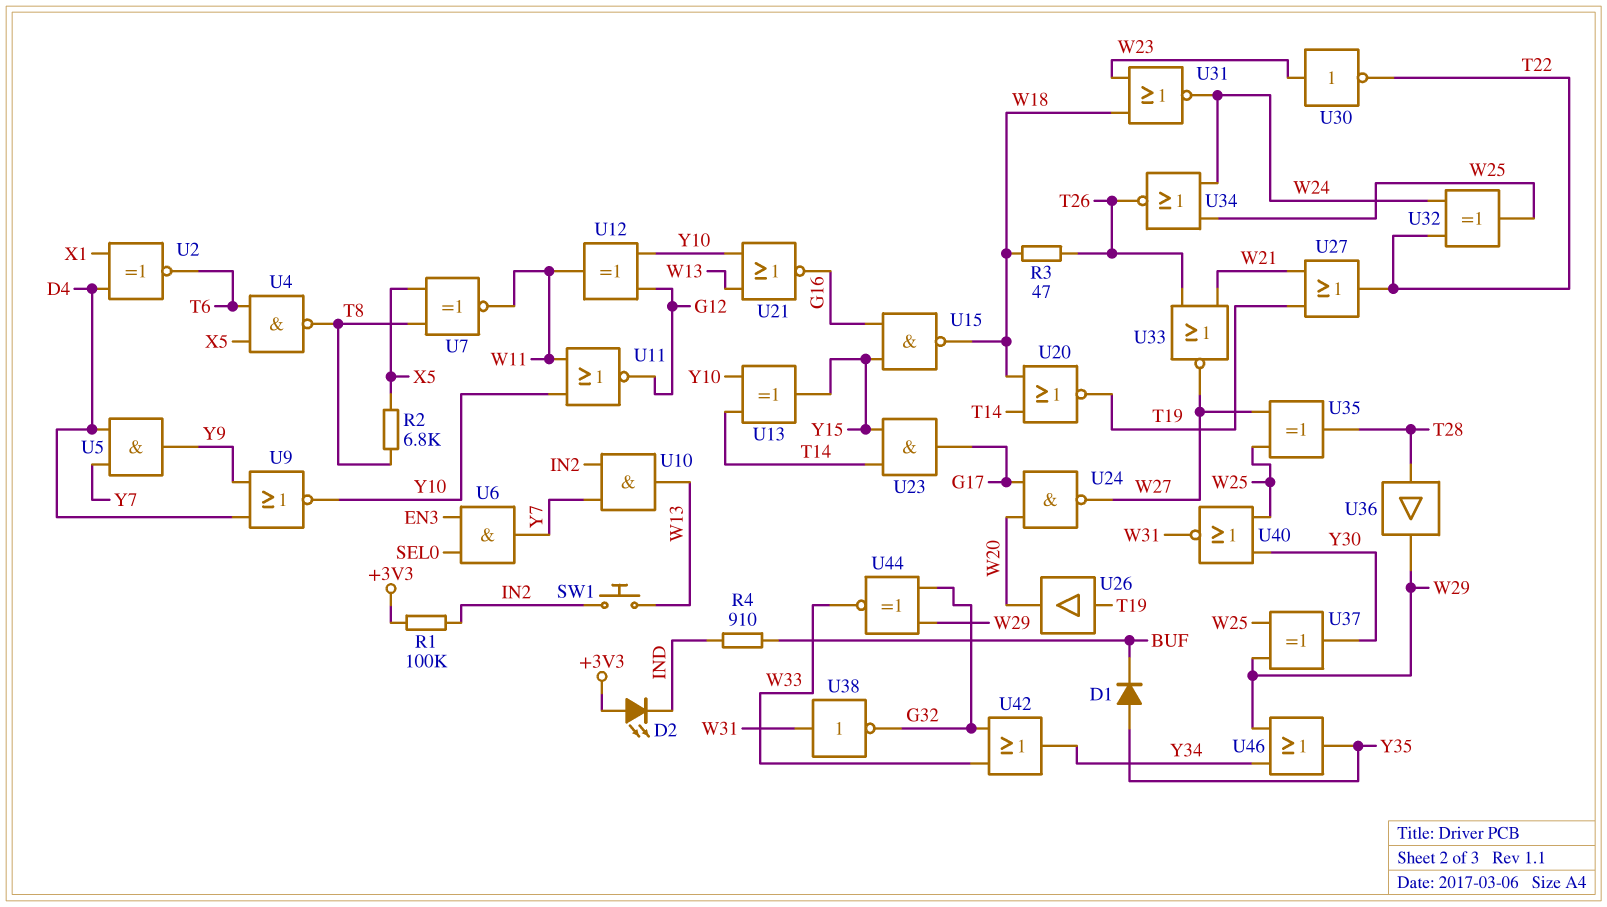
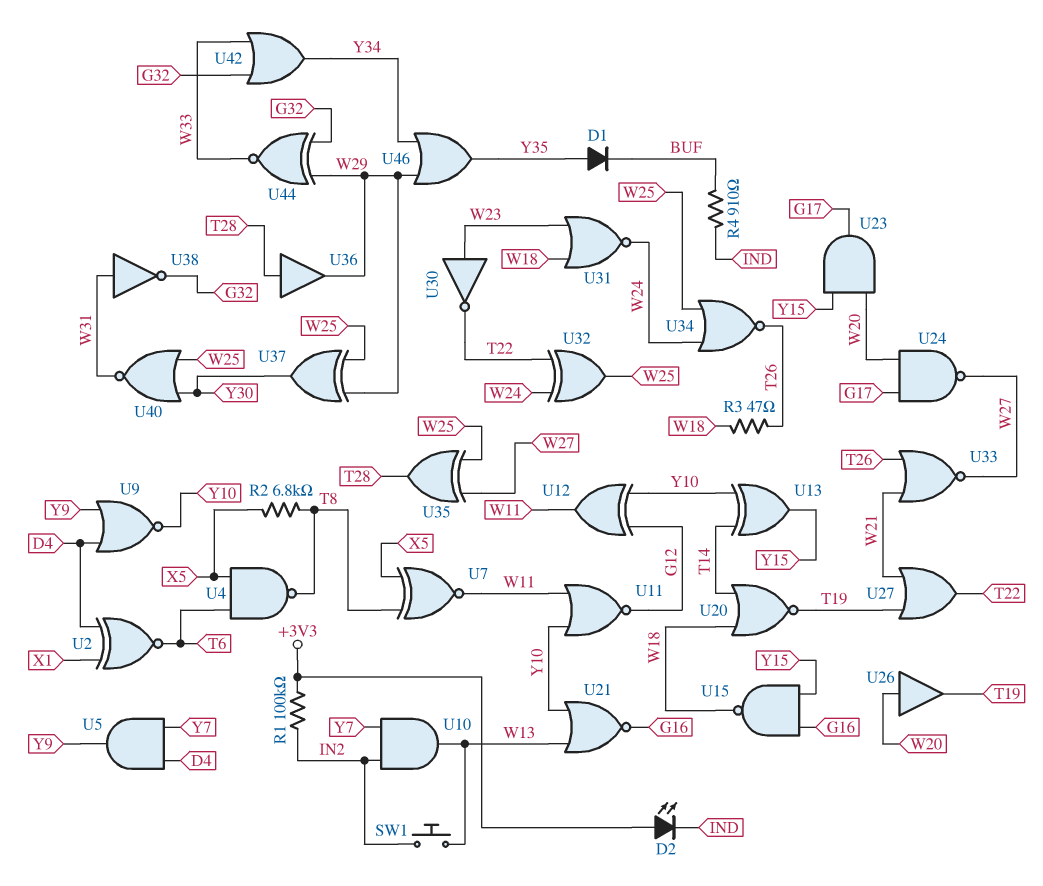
U6: AND (in EN3, in SEL0, out Y7) -> none
U23: AND (in T14, in Y15, out G17) -> AND (in W20, in Y15, out G17)
U26: buffer (in T19, out W20) -> buffer (in W20, out T19)

